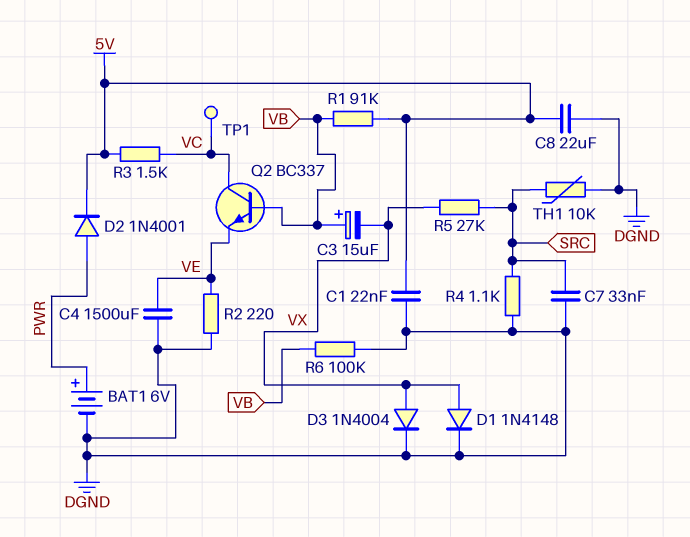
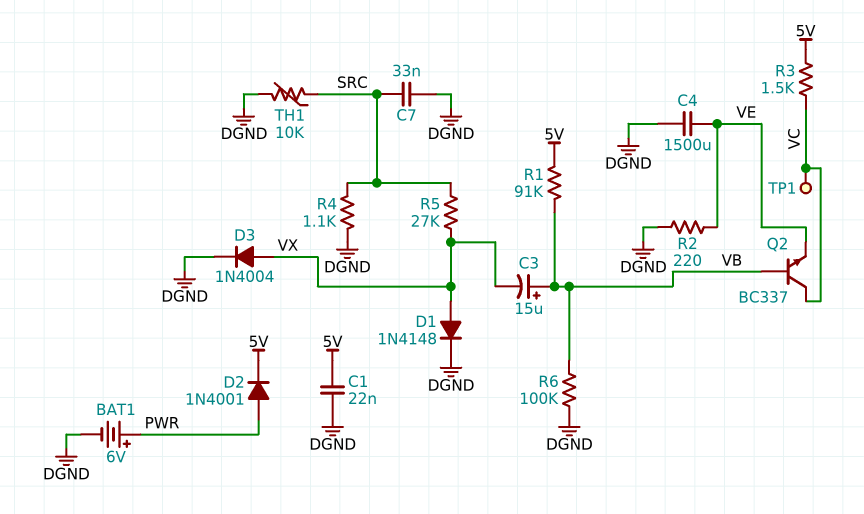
C8: 22uF (5V, DGND) -> none

